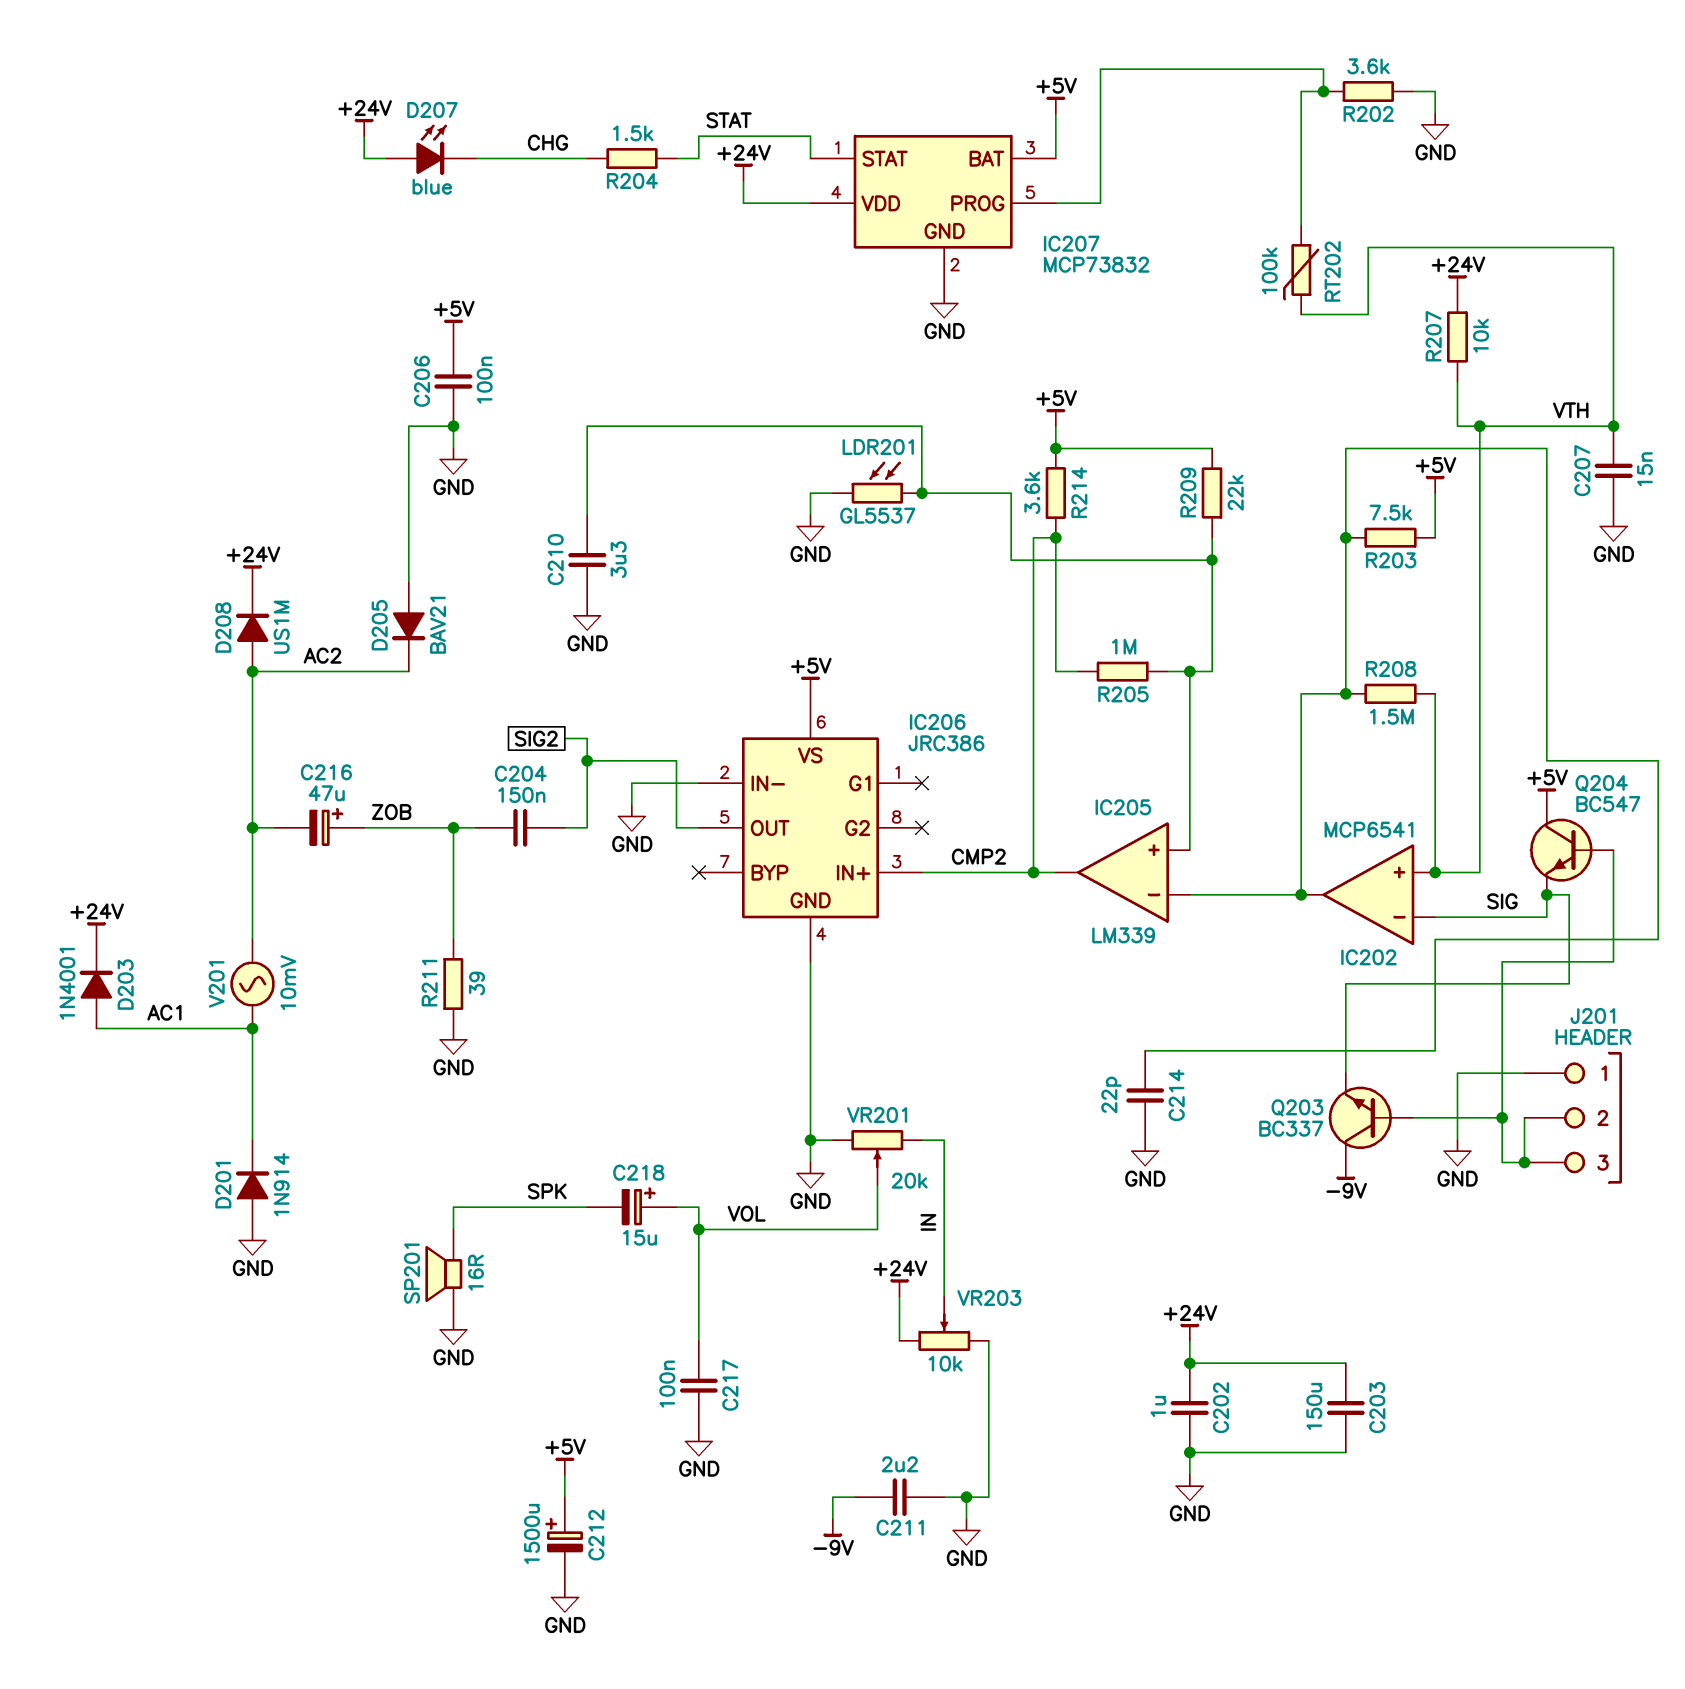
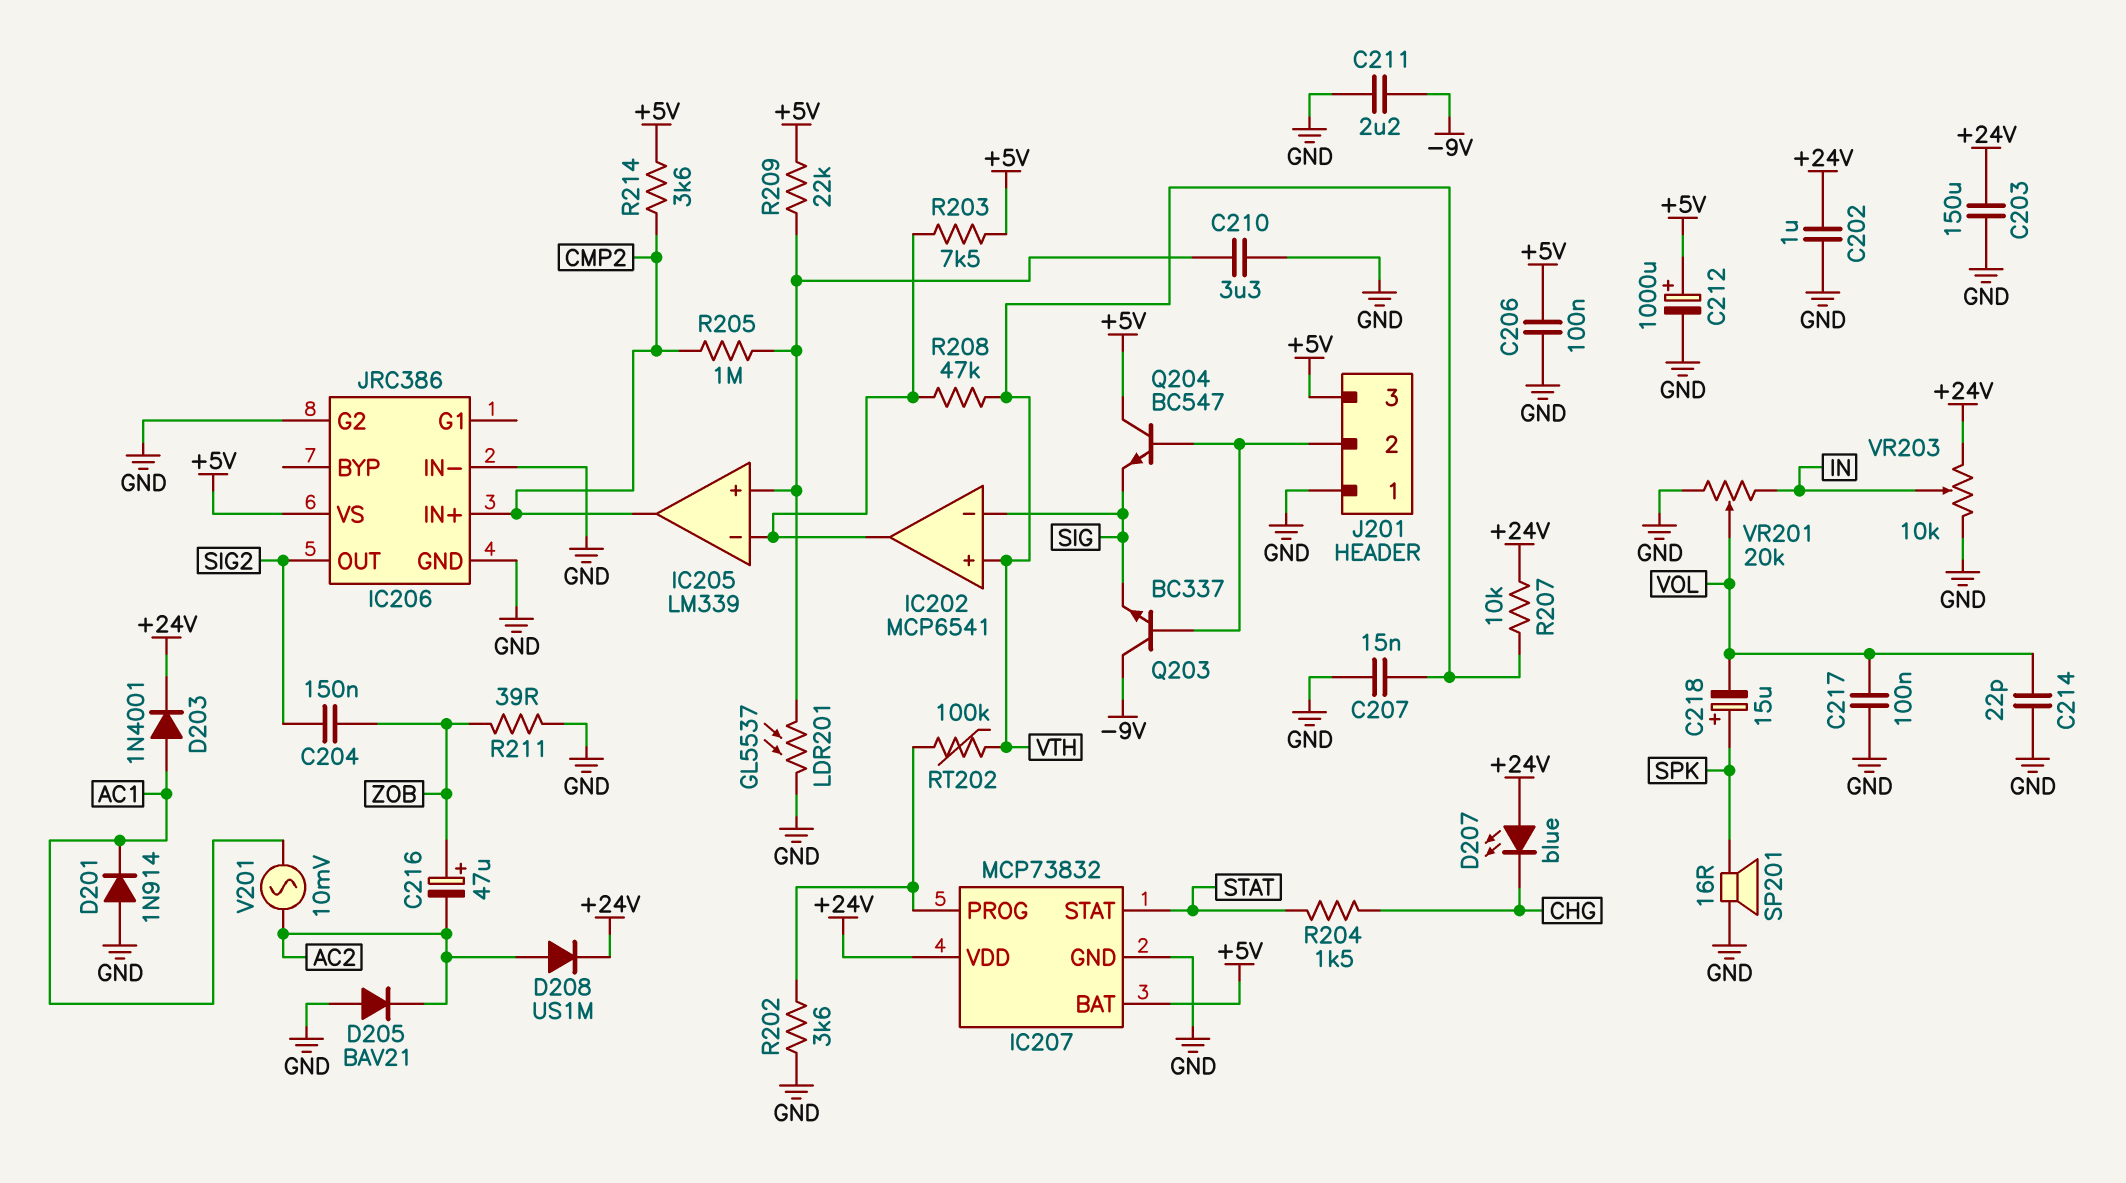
C212: 1500uF (plus +5V, minus GND) -> 1000uF (plus +5V, minus GND)
C214: 22pF (GND, IC202/out) -> 22pF (GND, VOL)
C218: 15uF (plus VOL, minus SPK) -> 15uF (plus SPK, minus VOL)
IC206 pin G2: none -> GND
J201 pin 3: J201/2 -> +5V
R208: 1.5M (IC202/out, VTH) -> 47k (IC202/out, VTH)

